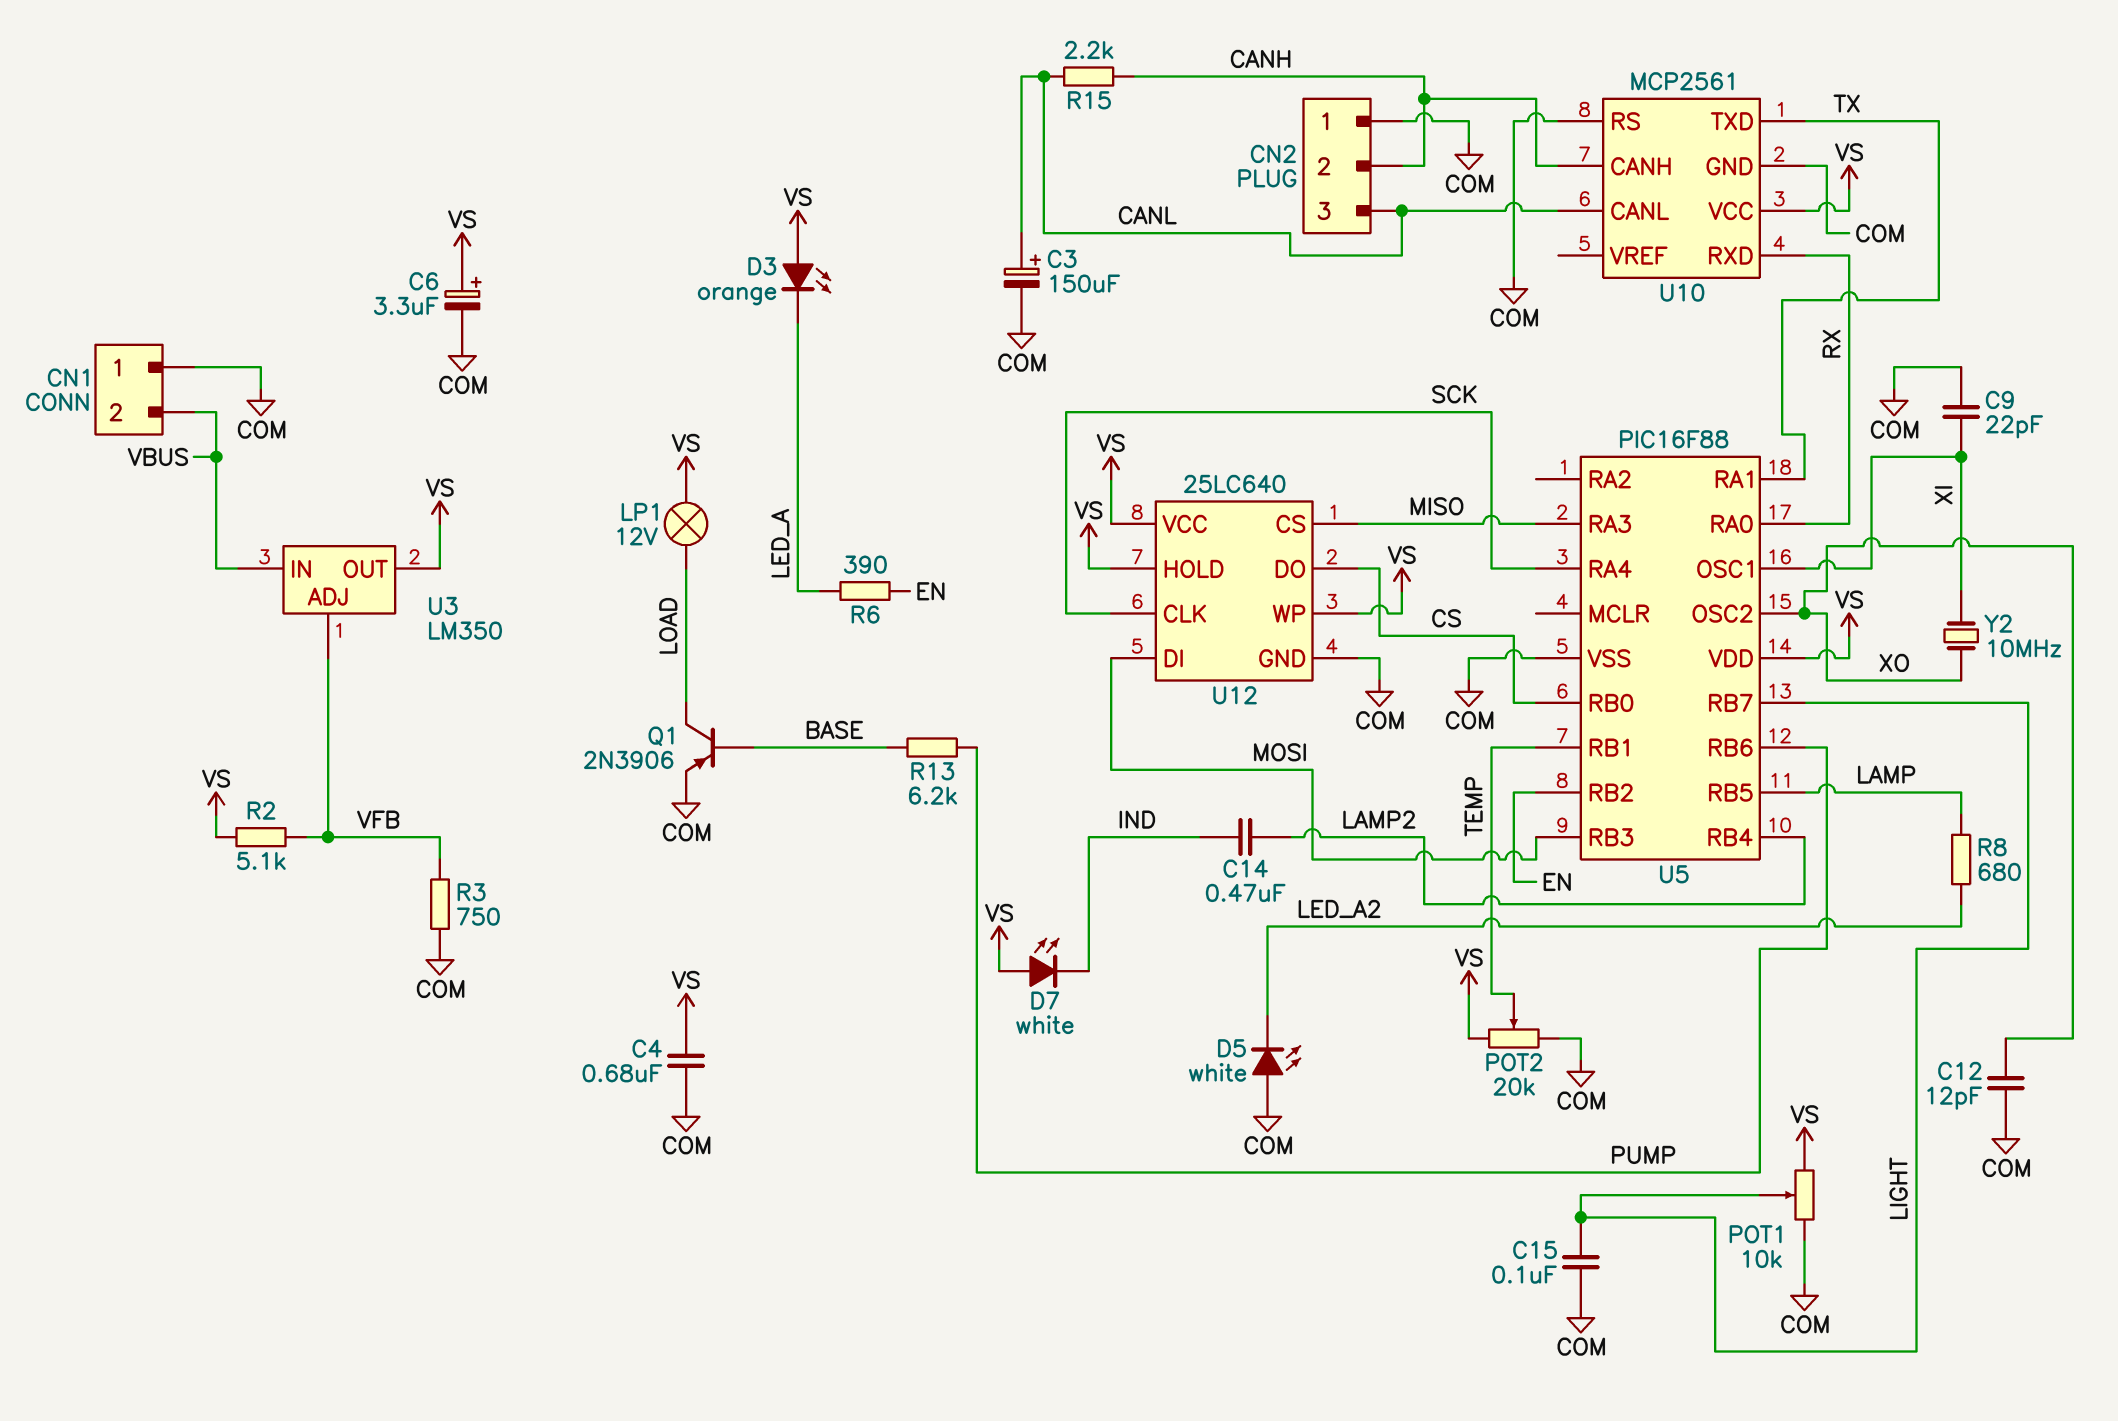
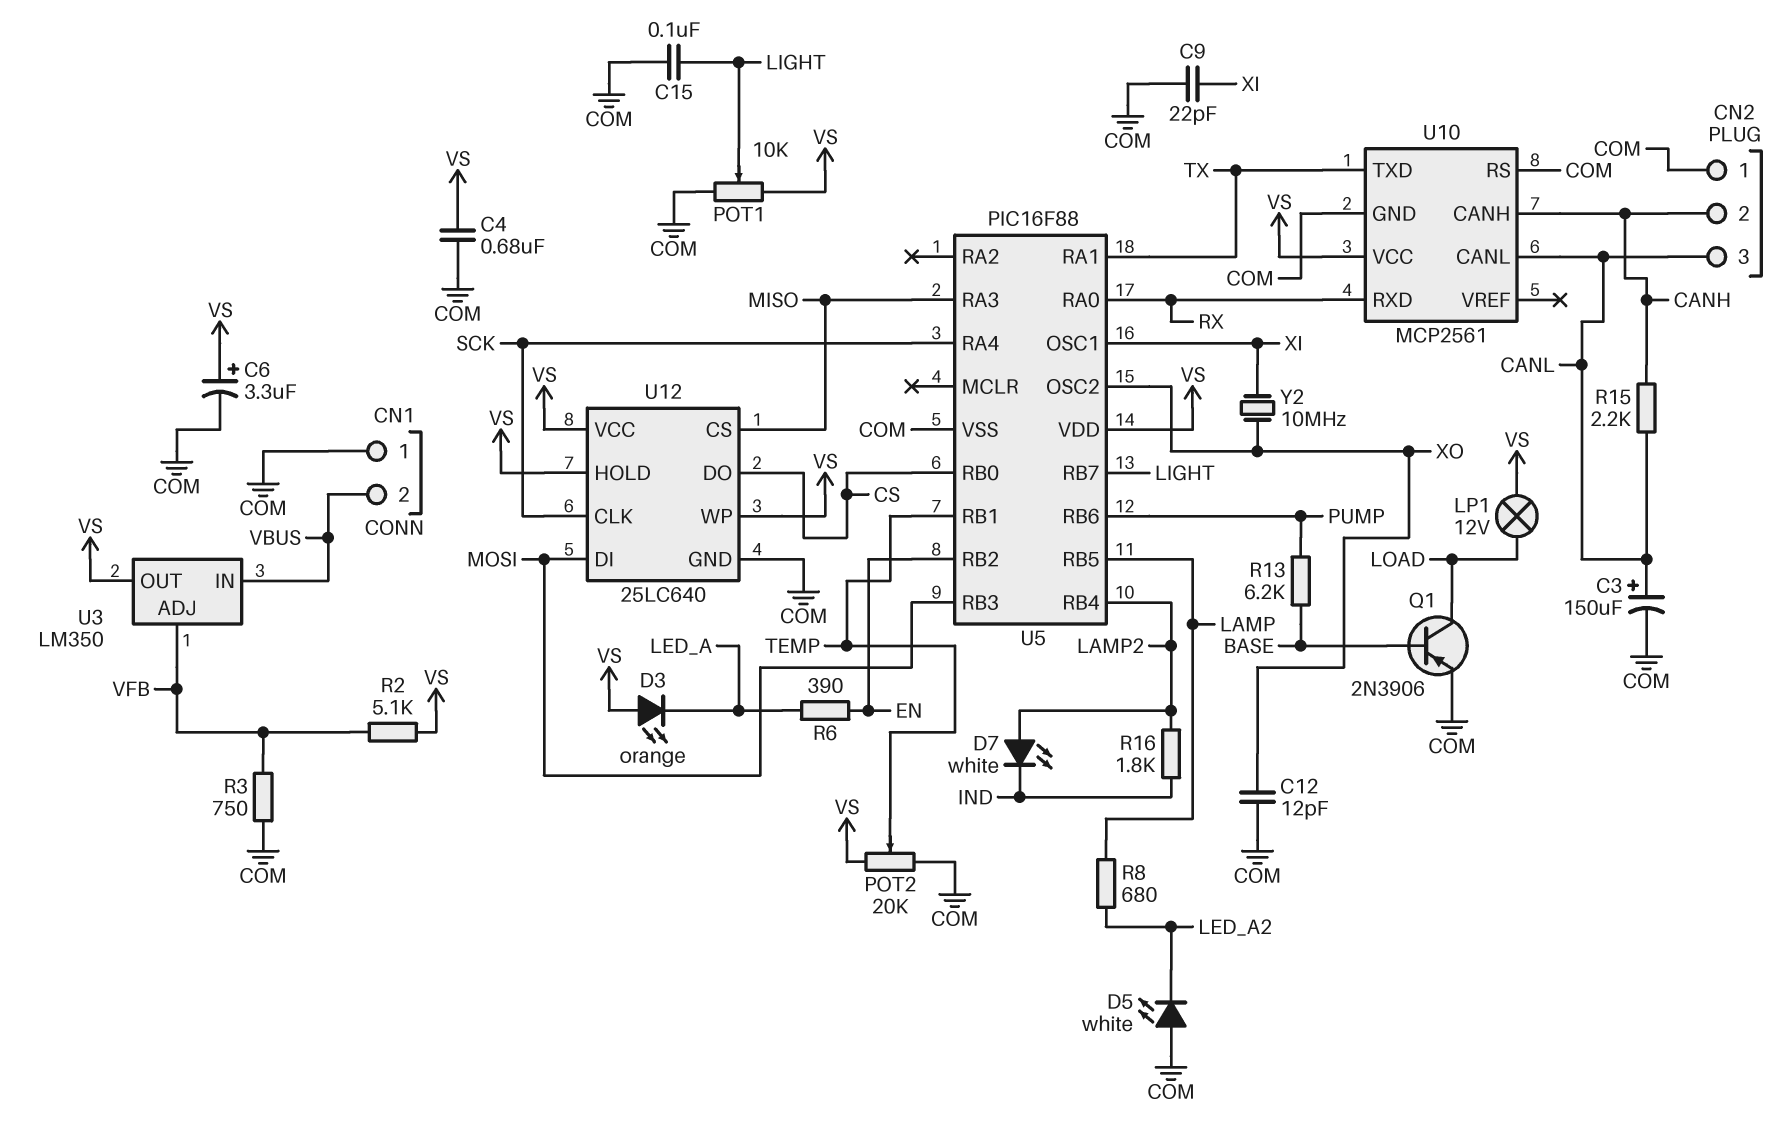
C14: 470nF (IND, LAMP2) -> none
D7: LED white (A VS, K IND) -> LED white (A LAMP2, K IND)
R16: none -> 1.8k (IND, LAMP2)

